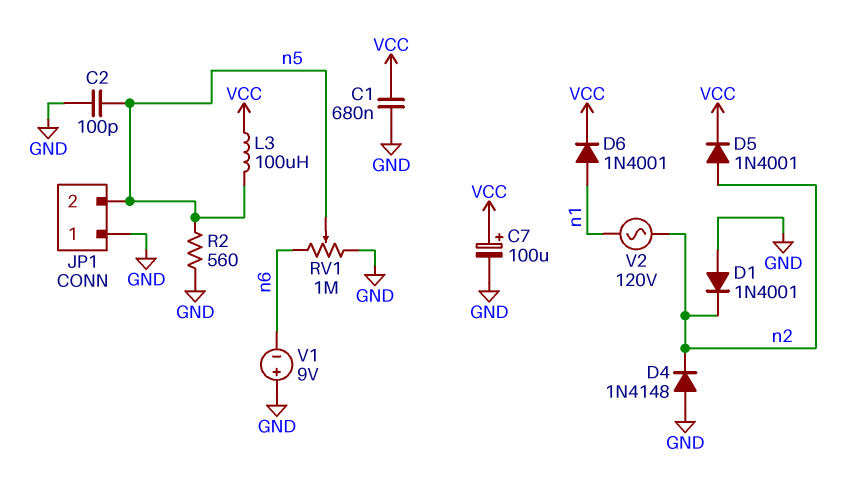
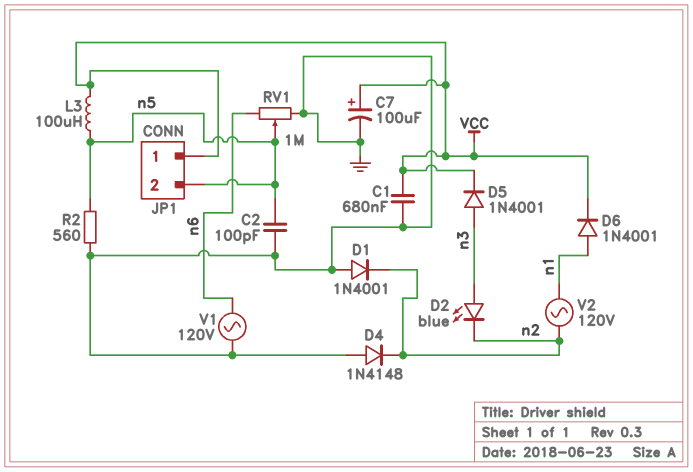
D2: none -> LED blue (A n3, K n2)
D5: diode 1N4001 (A n2, K VCC) -> diode 1N4001 (A n3, K VCC)
JP1 pin 1: GND -> VCC
V1: 9V (plus GND, minus n6) -> AC 120V (GND, n6)

